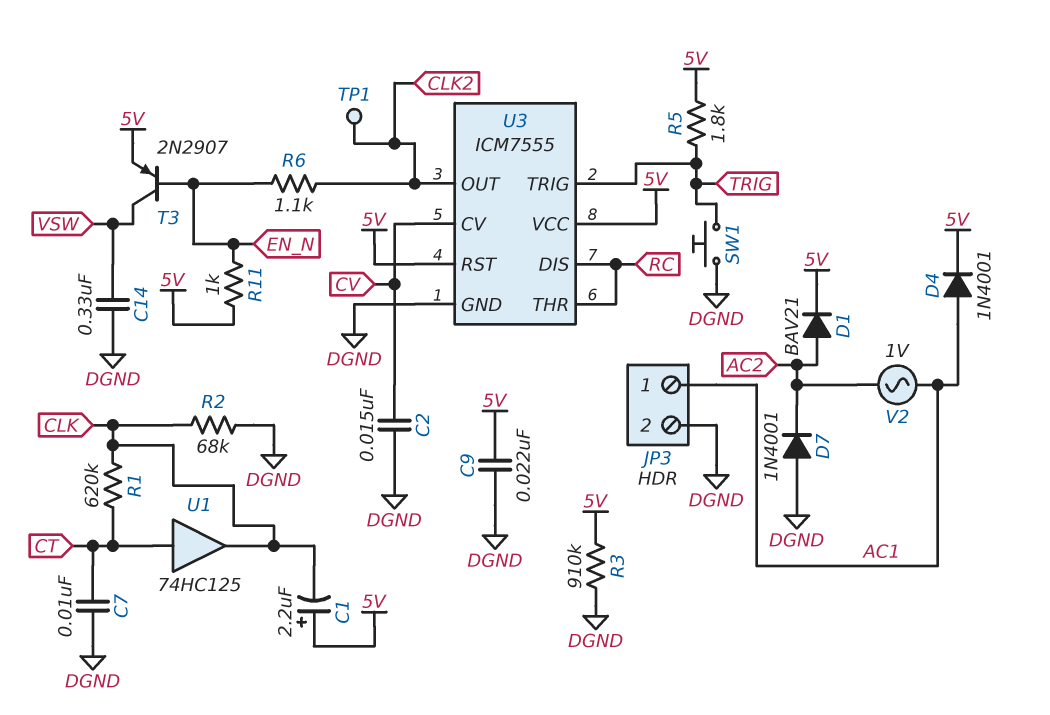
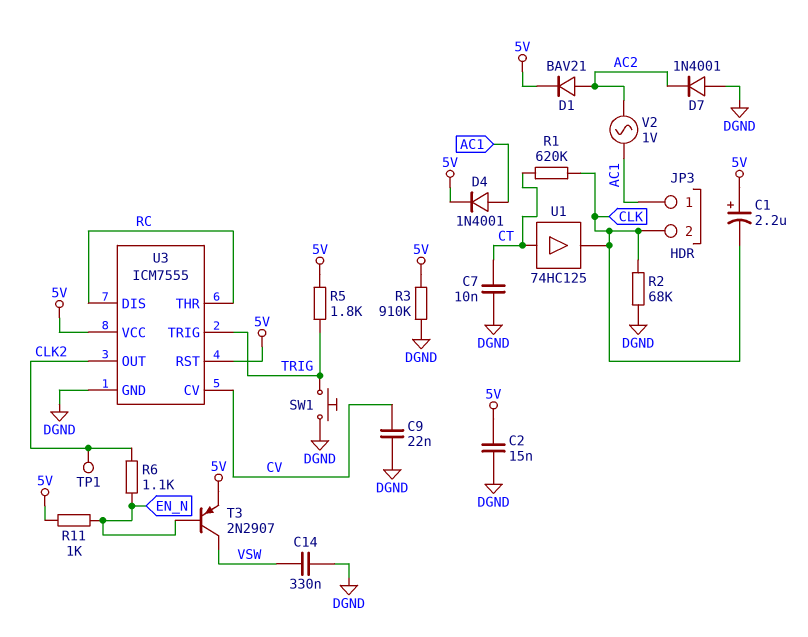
C2: 15nF (CV, DGND) -> 15nF (5V, DGND)
C9: 22nF (5V, DGND) -> 22nF (CV, DGND)
JP3 pin 2: DGND -> CLK

